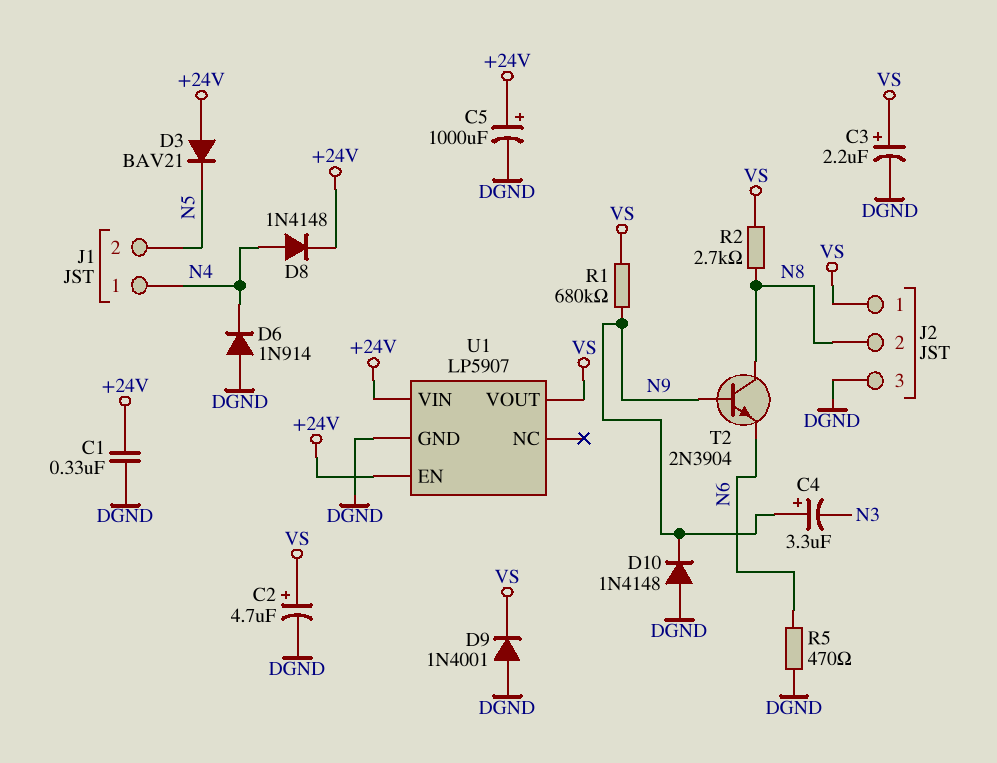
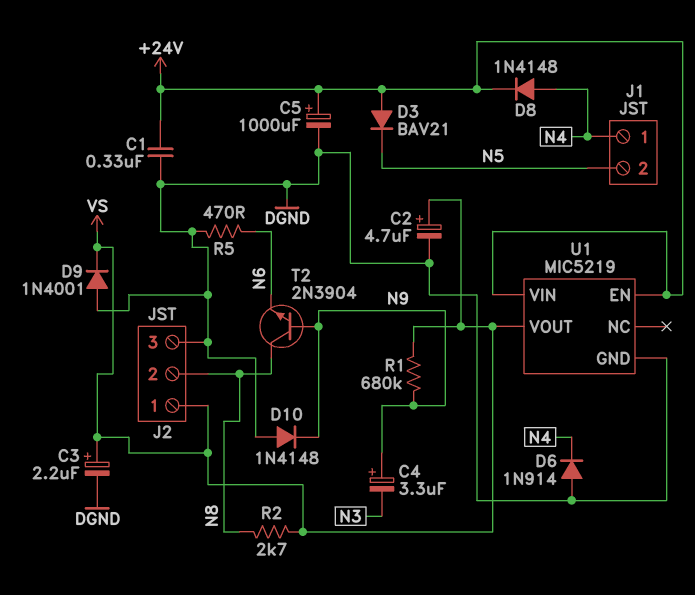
U1: LP5907 -> MIC5219

